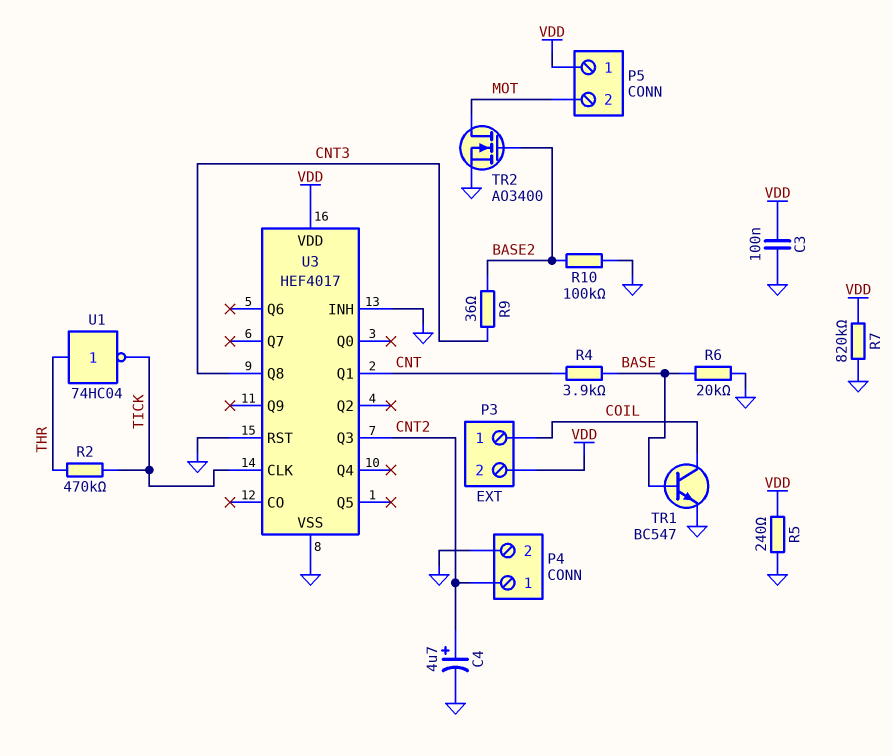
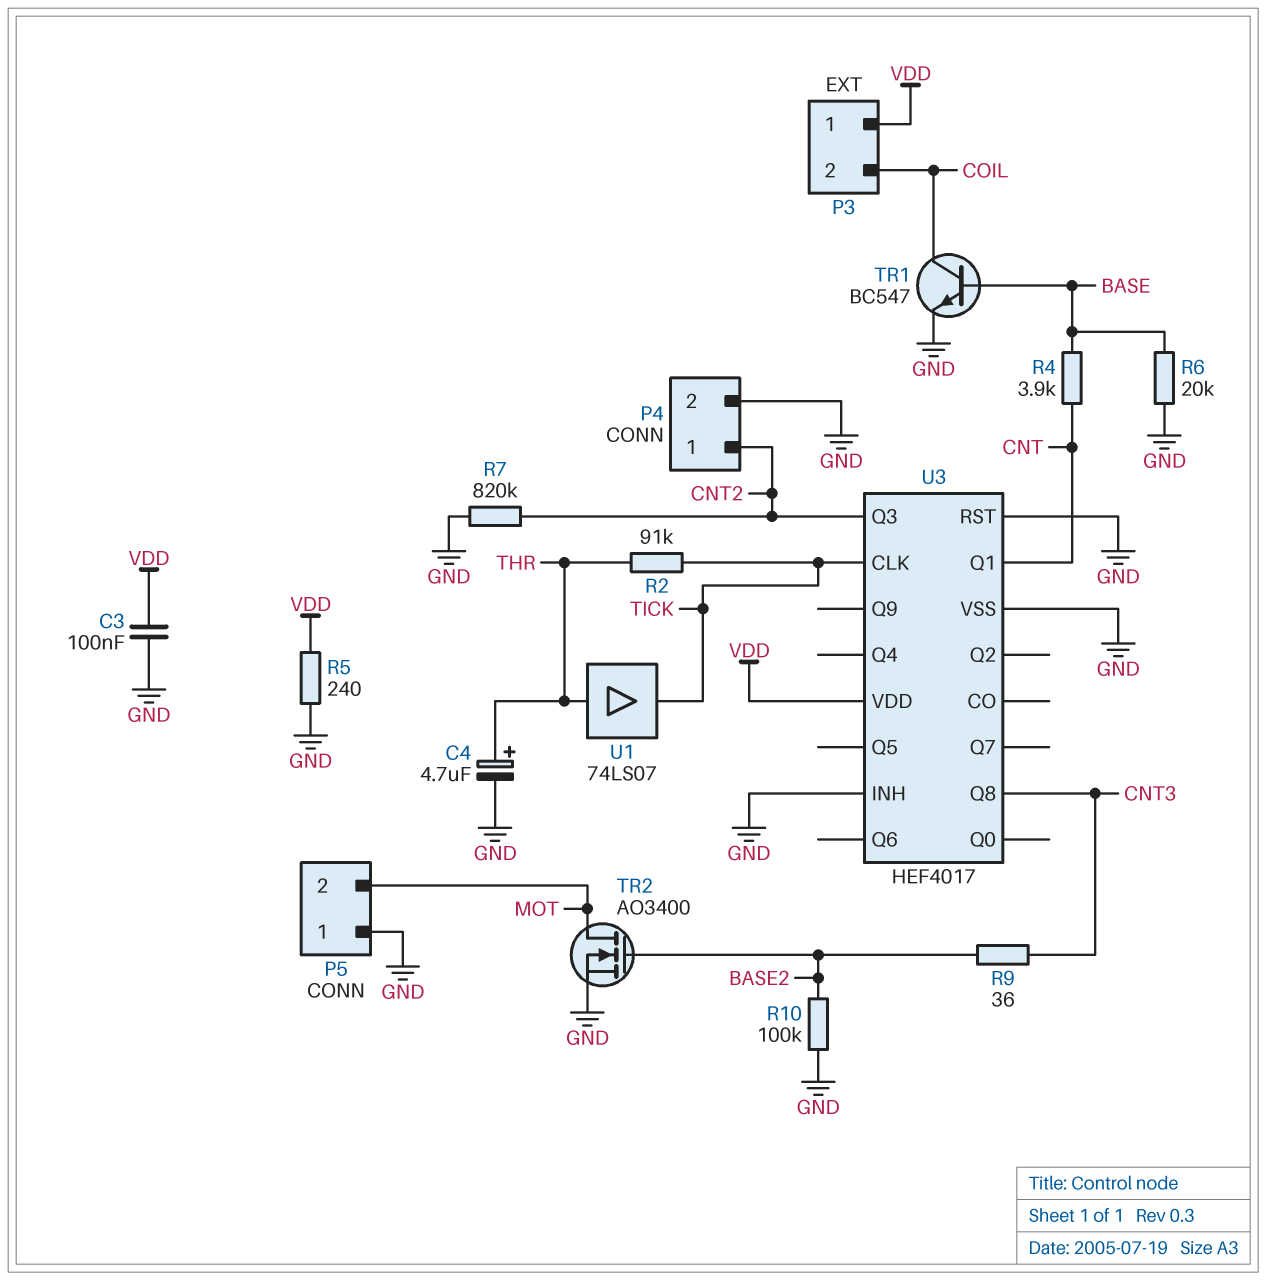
C4: 4.7uF (plus CNT2, minus GND) -> 4.7uF (plus THR, minus GND)
P3 pin 1: COIL -> VDD
P3 pin 2: VDD -> COIL
P5 pin 1: VDD -> GND
R2: 470k (THR, TICK) -> 91k (THR, TICK)
R7: 820k (GND, VDD) -> 820k (CNT2, GND)
U1: NOT 74HC04 (in THR, out TICK) -> buffer 74LS07 (in THR, out TICK)

